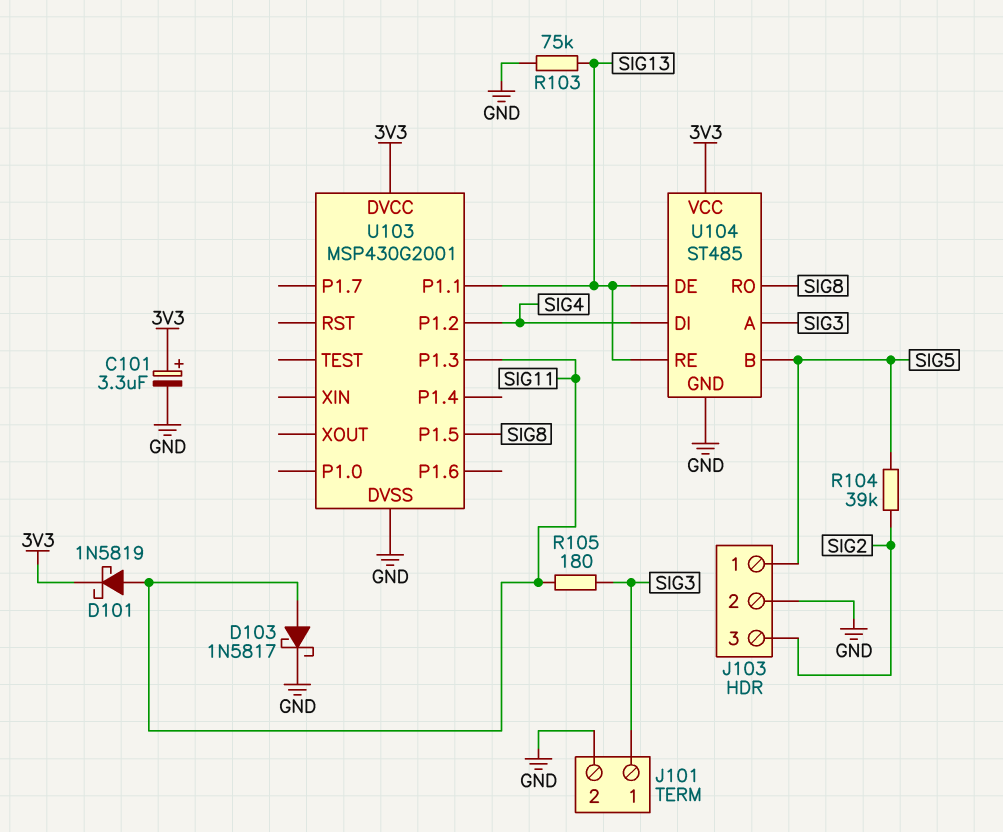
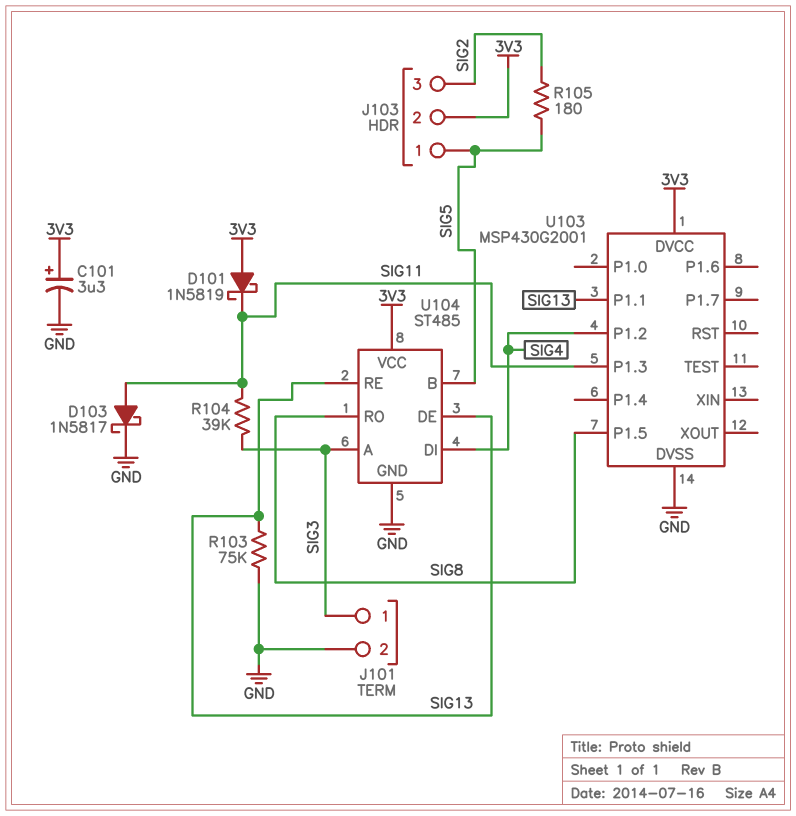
D101: schottky 1N5819 (A SIG11, K 3V3) -> schottky 1N5819 (A 3V3, K SIG11)
J103 pin 2: GND -> 3V3
R104: 39k (SIG2, SIG5) -> 39k (SIG3, SIG11)
R105: 180 (SIG3, SIG11) -> 180 (SIG2, SIG5)

